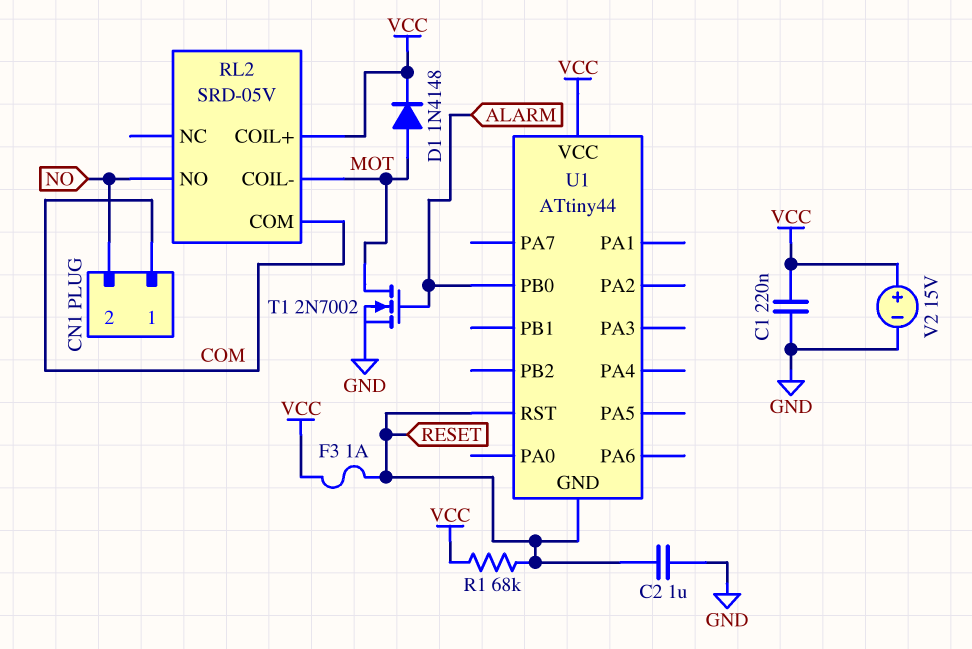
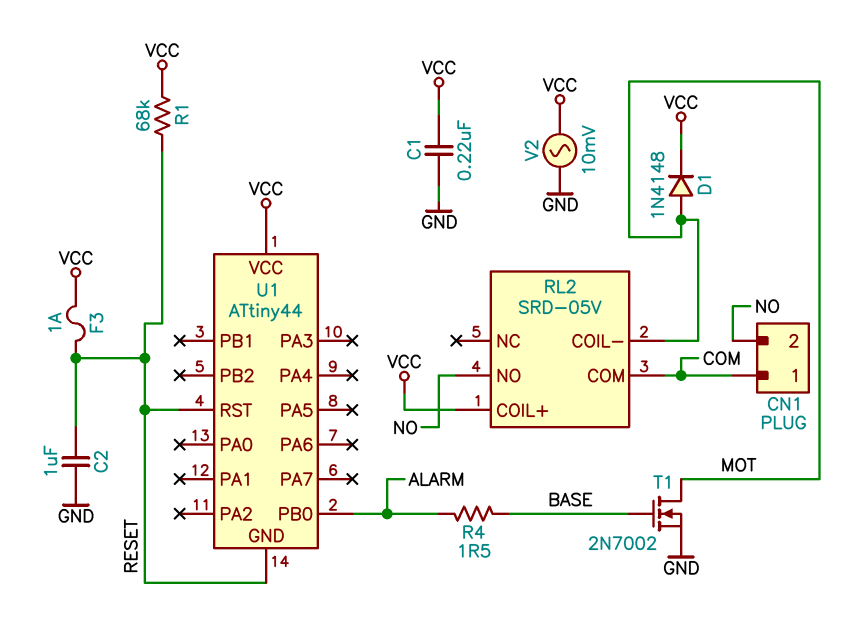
R4: none -> 1.5 (ALARM, BASE)
T1: NMOS 2N7002 (G ALARM, D MOT, S GND) -> NMOS 2N7002 (G BASE, D MOT, S GND)
V2: 15V (plus VCC, minus GND) -> AC 10mV (GND, VCC)

